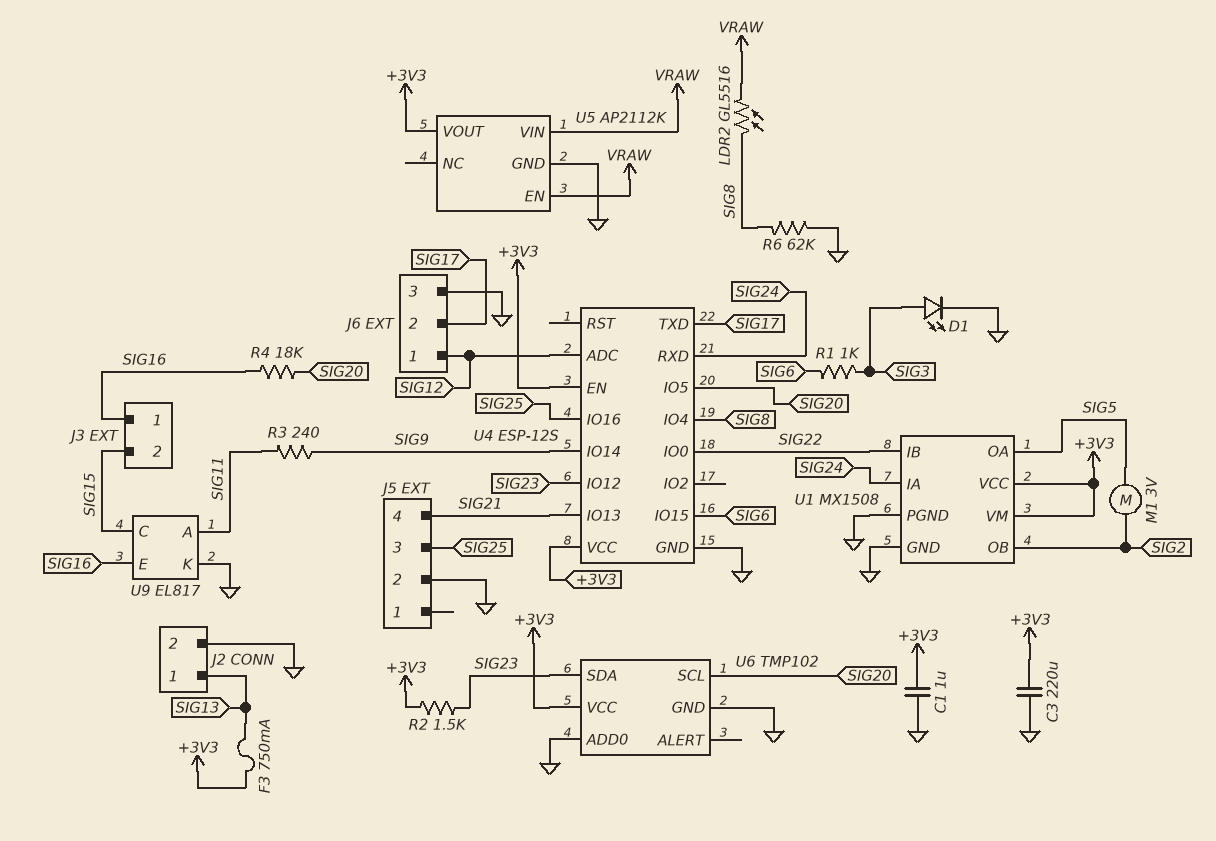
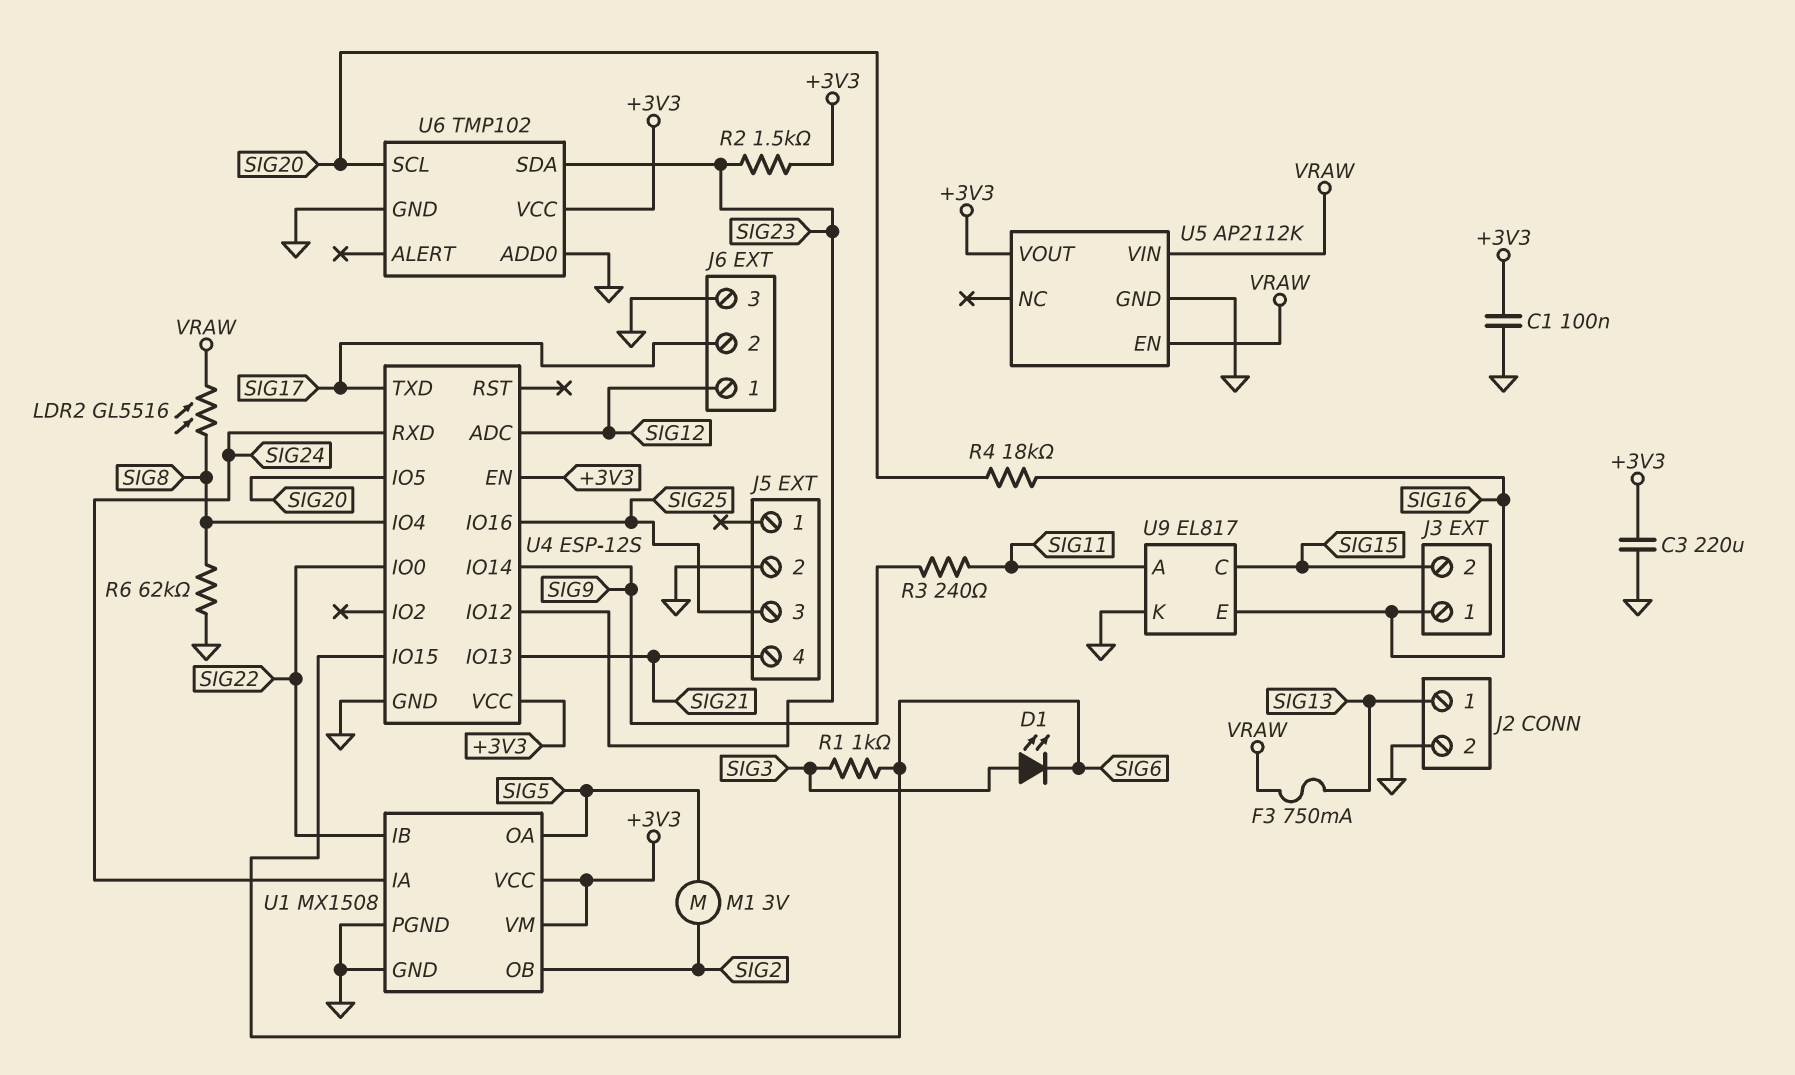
C1: 1uF (+3V3, GND) -> 100nF (+3V3, GND)
D1: LED (A SIG3, K GND) -> LED (A SIG3, K SIG6)
F3: 750mA (+3V3, SIG13) -> 750mA (SIG13, VRAW)

